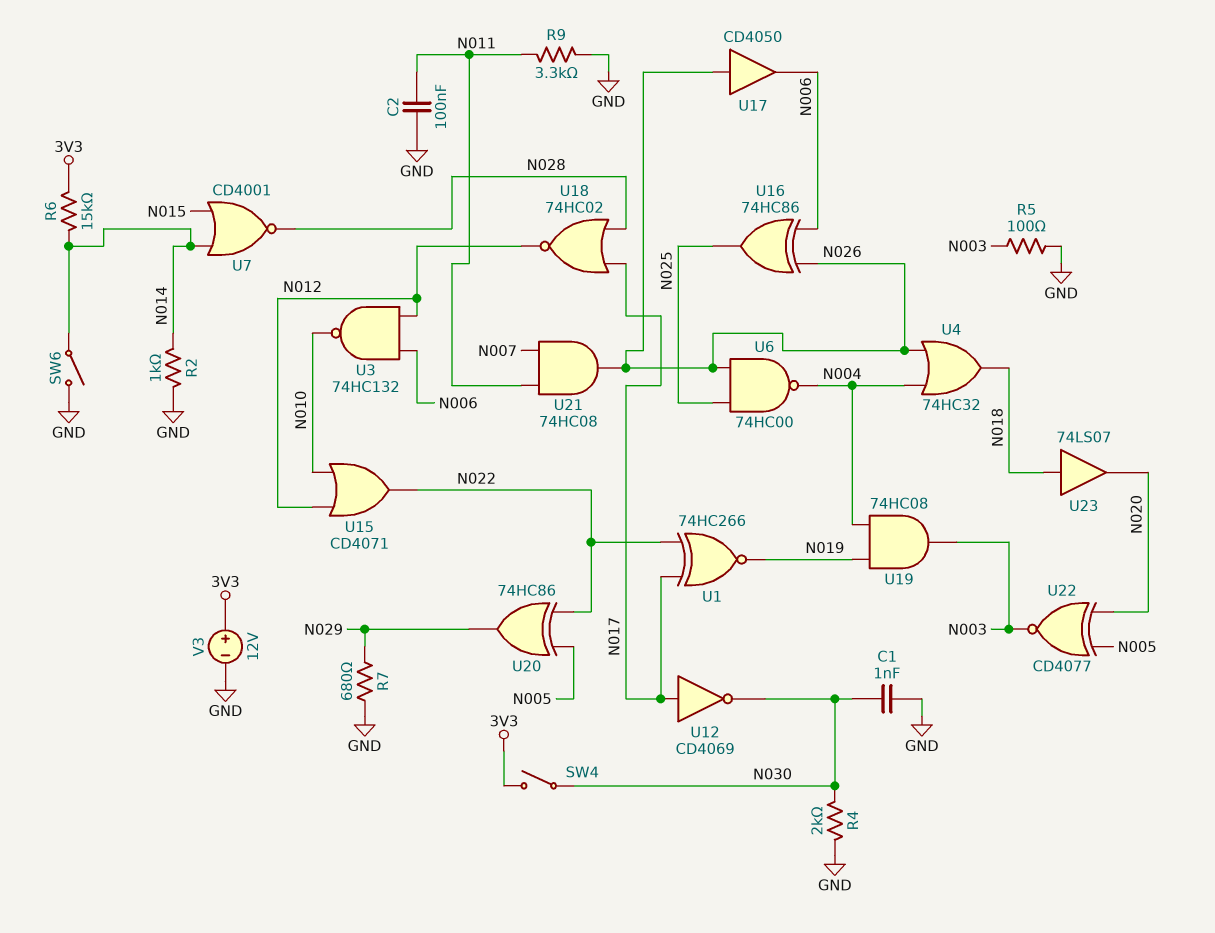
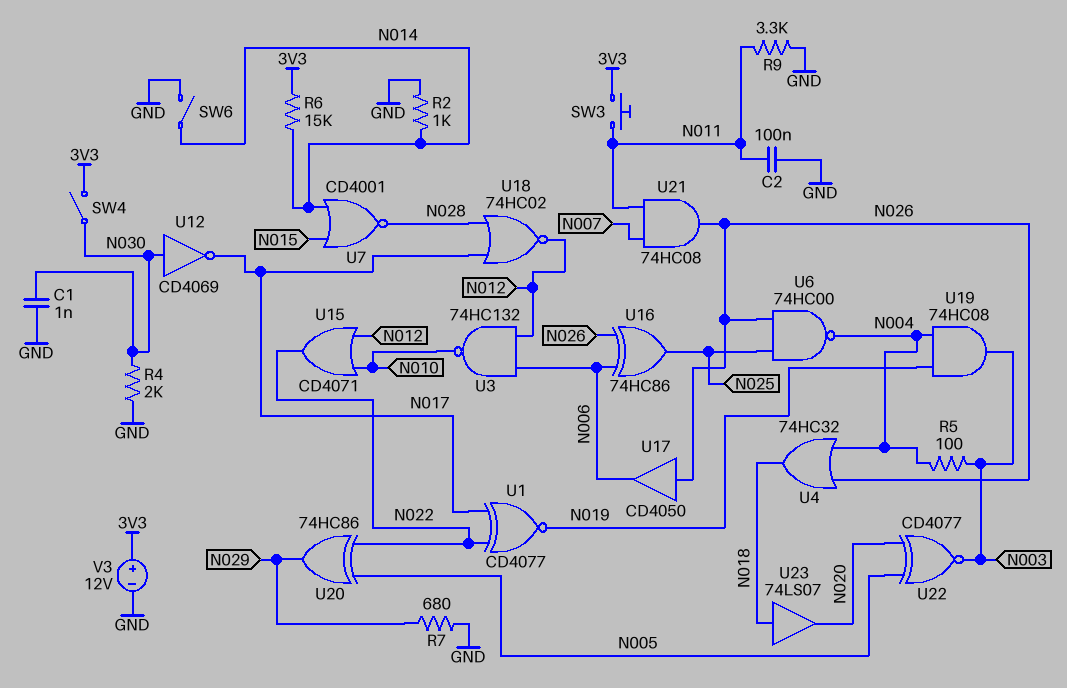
R5: 100 (GND, N003) -> 100 (N003, N004)
SW3: none -> button (3V3, N011)
U1: XNOR 74HC266 (in N017, in N022, out N019) -> XNOR CD4077 (in N017, in N022, out N019)
U12: NOT CD4069 (in N017, out N030) -> NOT CD4069 (in N030, out N017)

